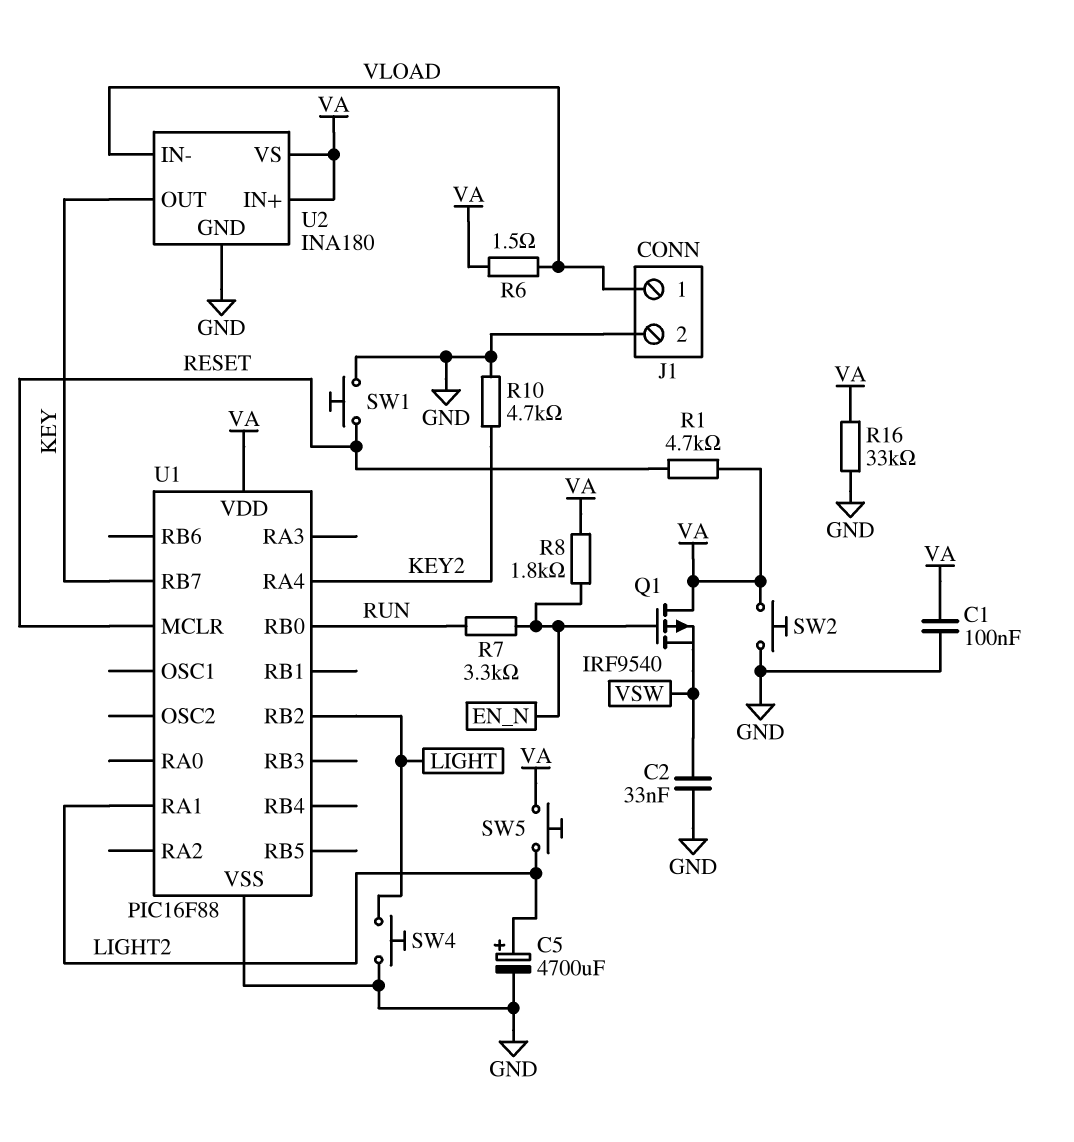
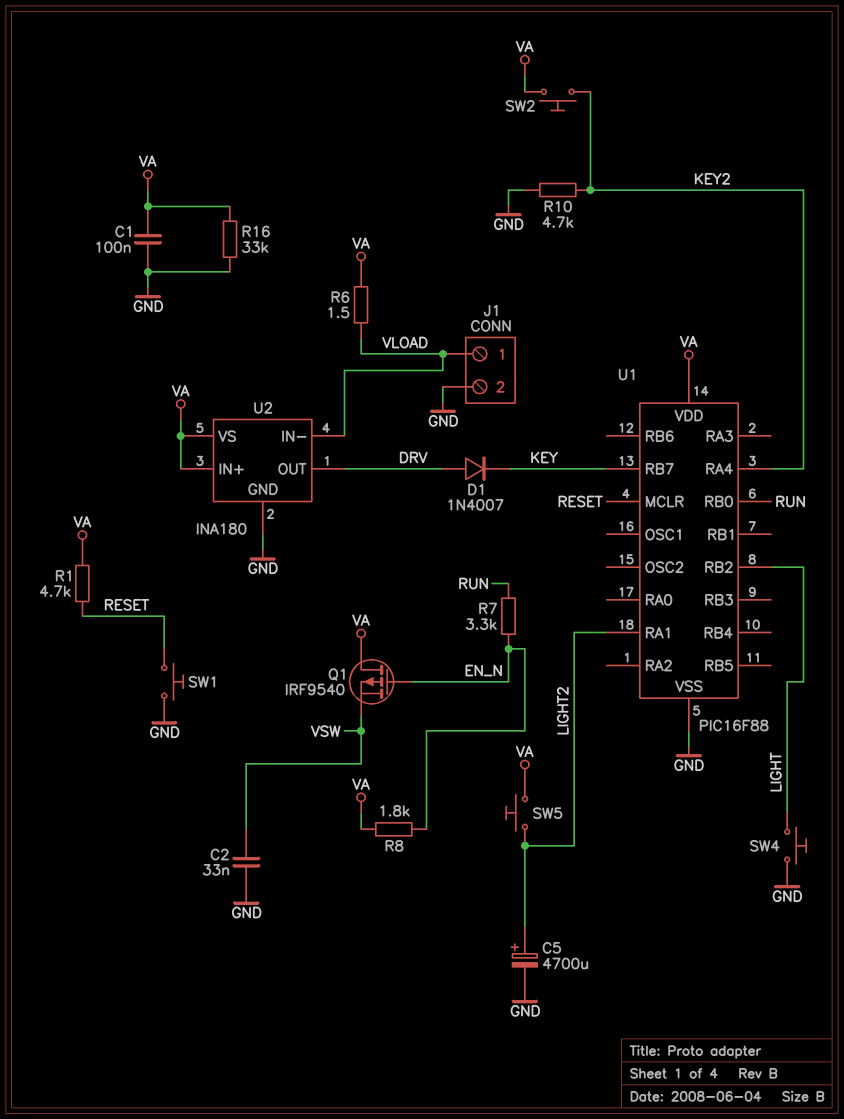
D1: none -> diode 1N4007 (A DRV, K KEY)
SW2: button (GND, VA) -> button (KEY2, VA)
U2 pin OUT: KEY -> DRV

